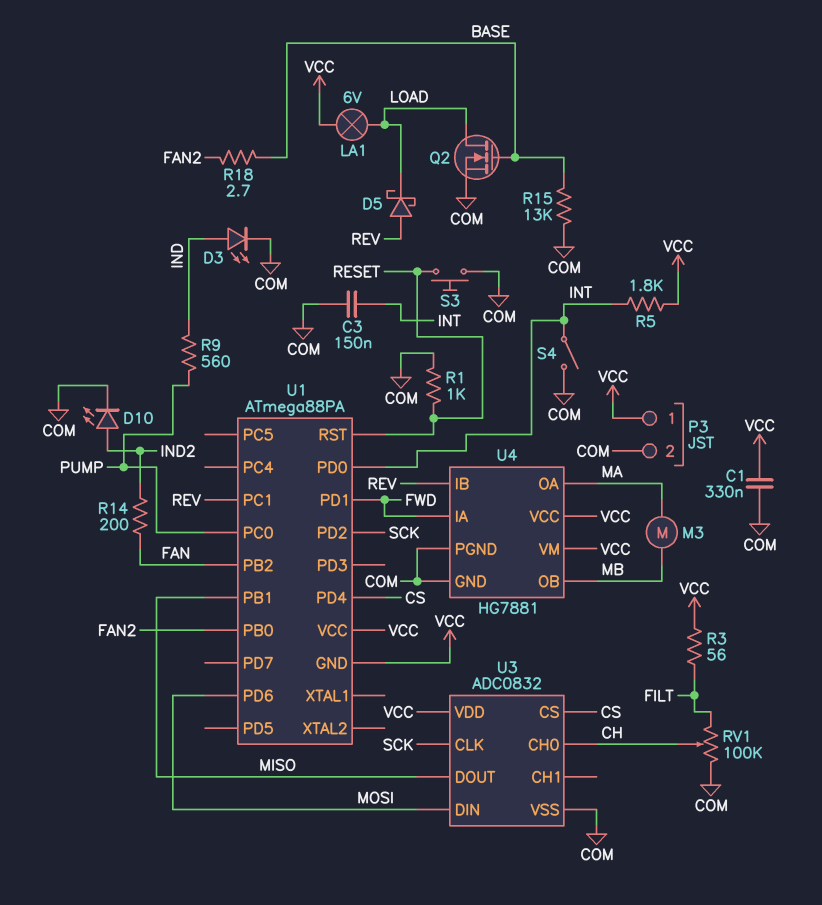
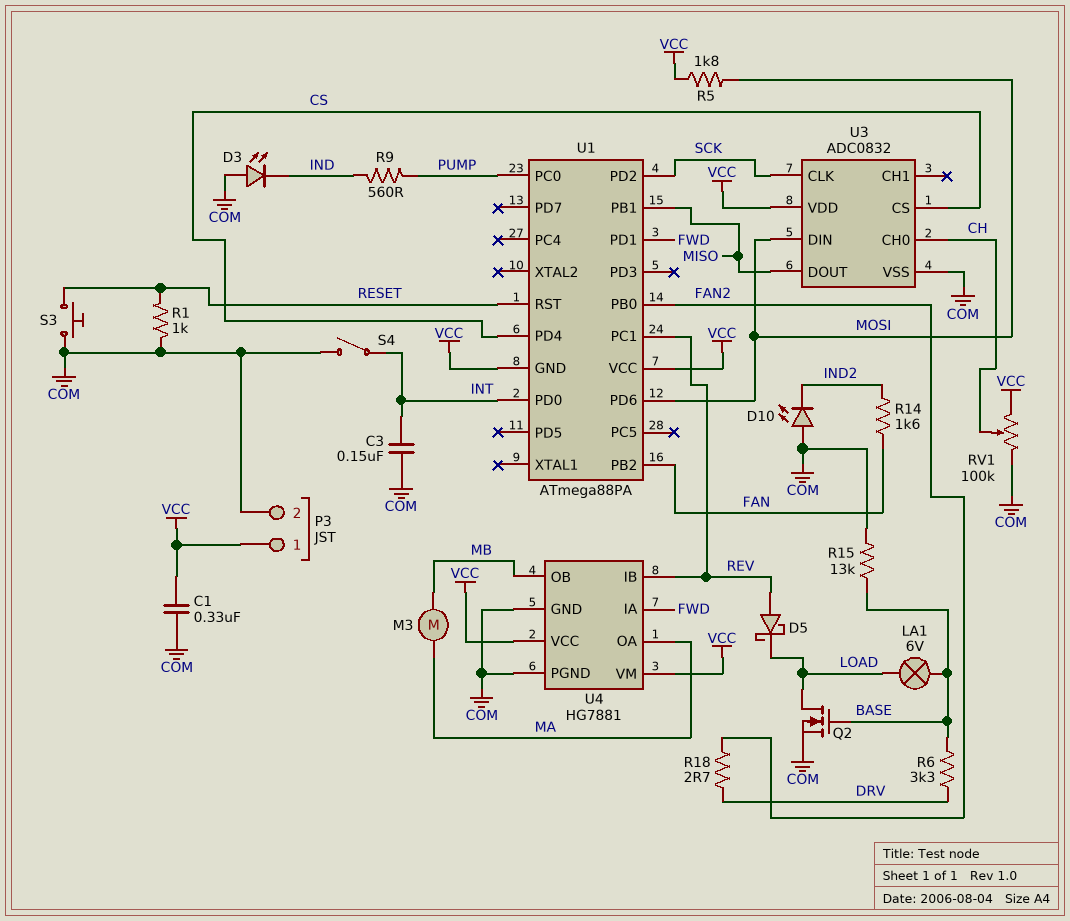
D3: LED (A IND, K COM) -> LED (A COM, K IND)
D10: LED (A IND2, K COM) -> LED (A COM, K IND2)
LA1: lamp 6V (LOAD, VCC) -> lamp 6V (BASE, LOAD)
R3: 56 (FILT, VCC) -> none
R5: 1.8k (INT, VCC) -> 1.8k (MOSI, VCC)
R6: none -> 3.3k (BASE, DRV)
R14: 200 (FAN, IND2) -> 1.6k (FAN, IND2)
R18: 2.7 (BASE, FAN2) -> 2.7 (DRV, FAN2)
RV1: 100k (COM, FILT, wiper CH) -> 100k (COM, VCC, wiper CH)

